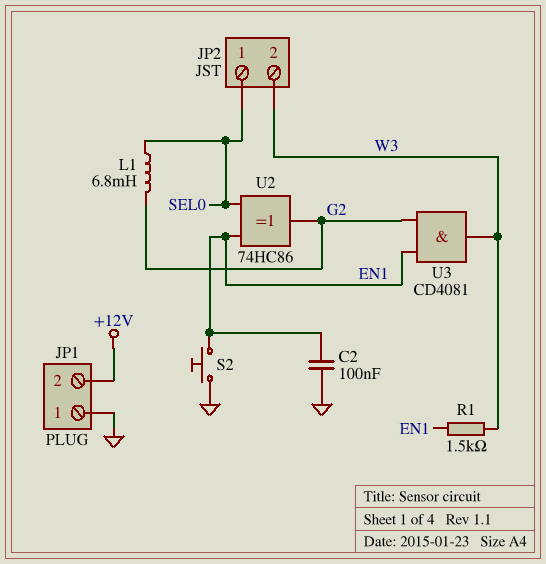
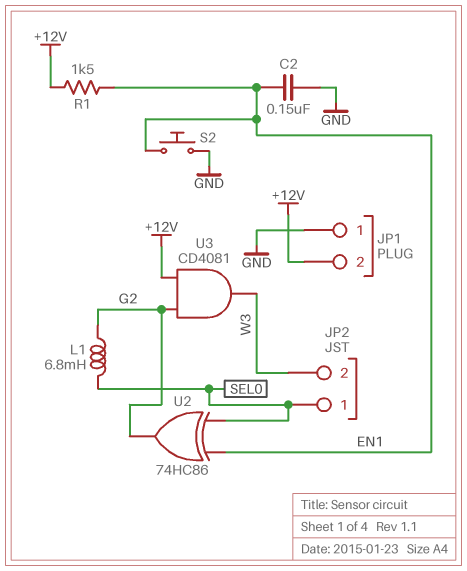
C2: 100nF (EN1, GND) -> 150nF (EN1, GND)
R1: 1.5k (EN1, W3) -> 1.5k (+12V, EN1)
U3: AND CD4081 (in EN1, in G2, out W3) -> AND CD4081 (in +12V, in G2, out W3)

